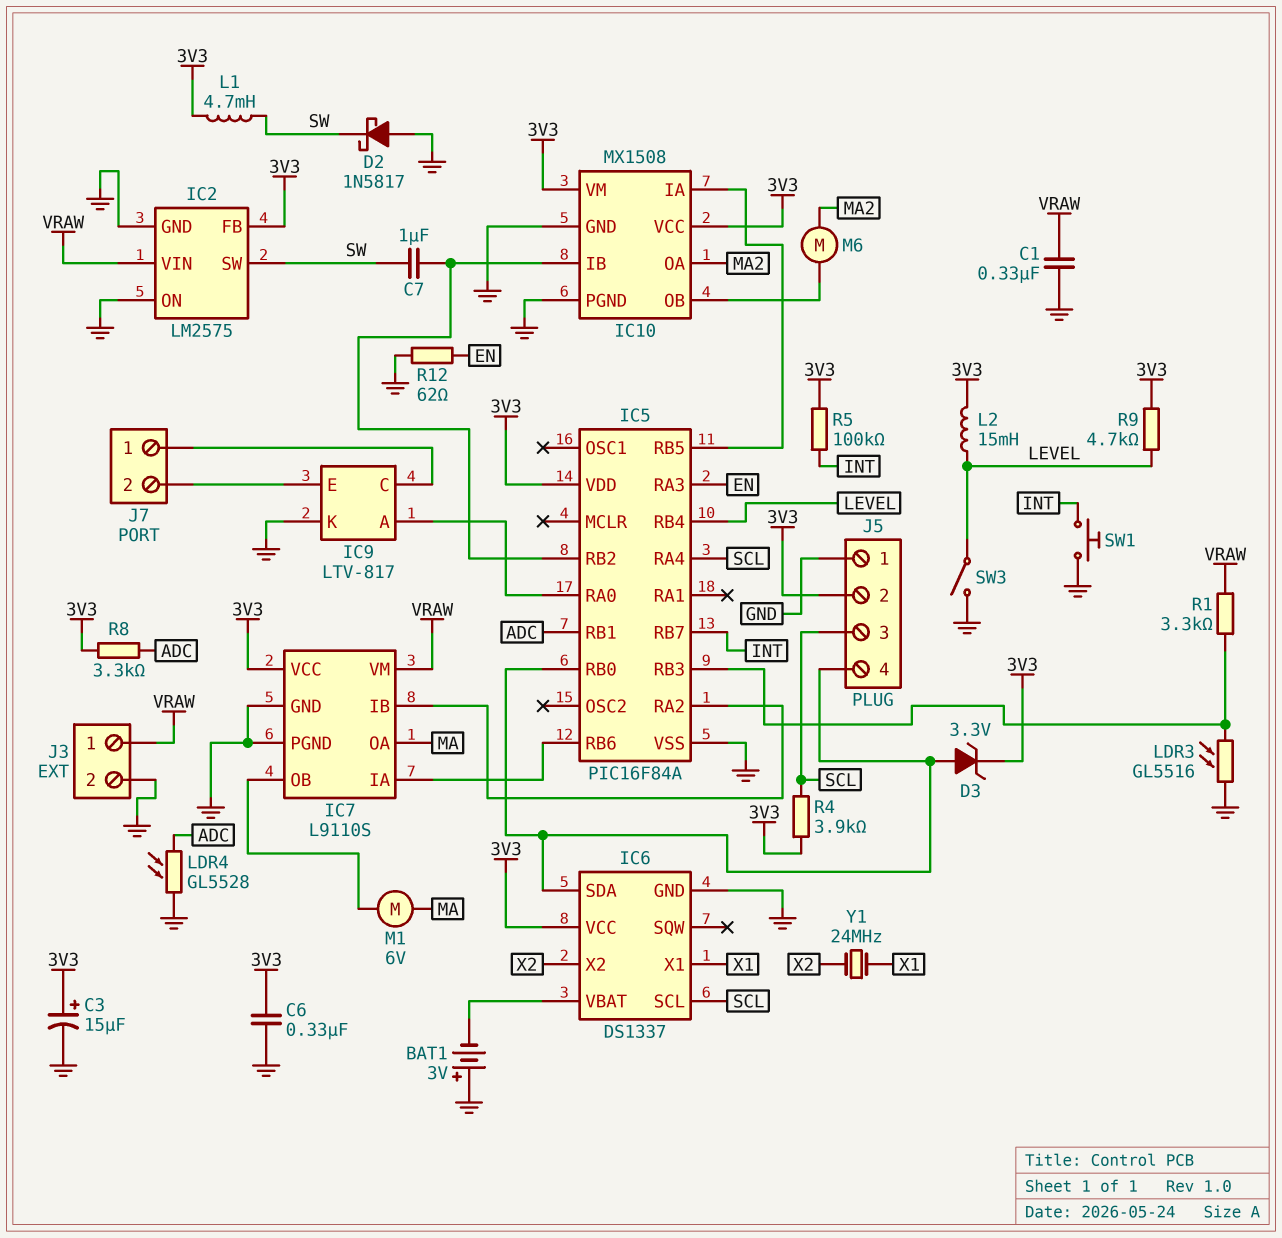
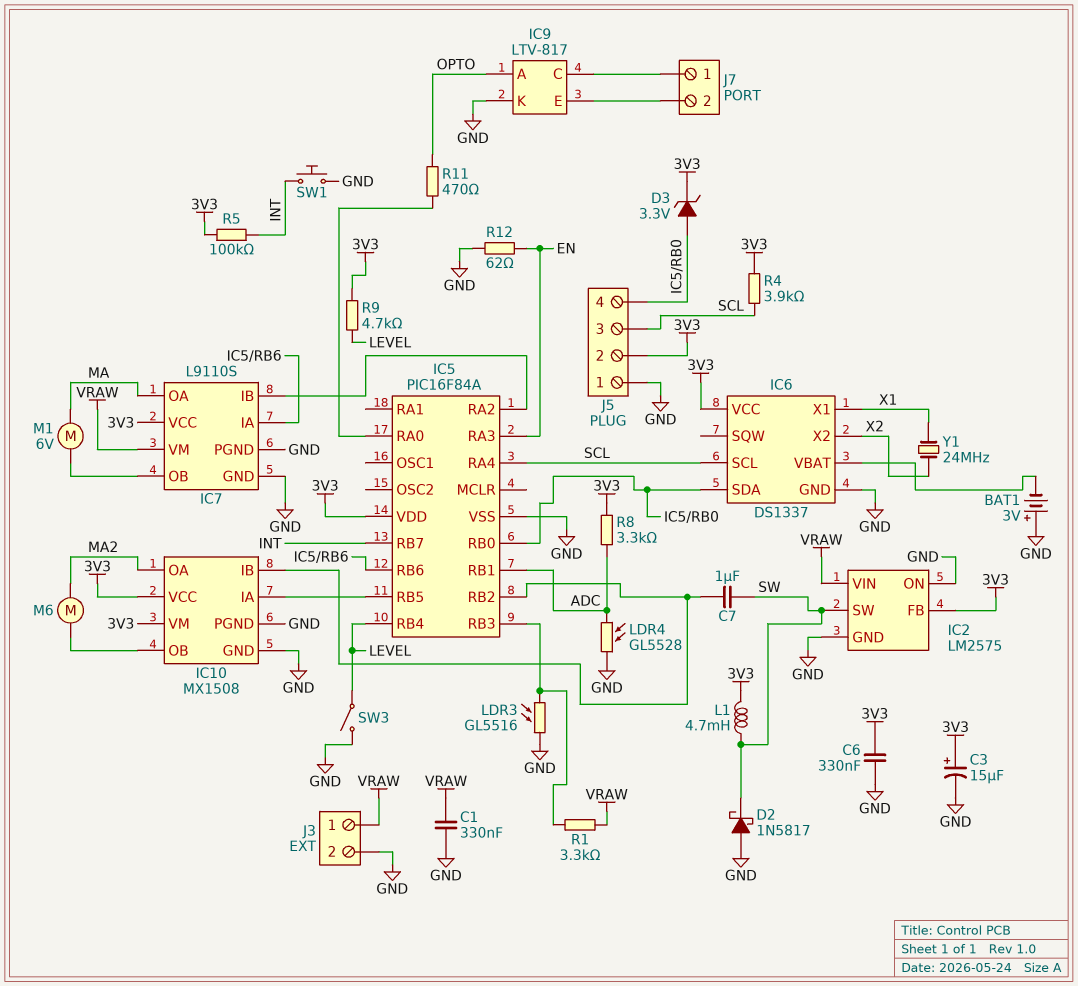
IC9 pin A: IC5/RA0 -> OPTO
L2: 15mH (3V3, LEVEL) -> none
R11: none -> 470 (IC5/RA0, OPTO)

